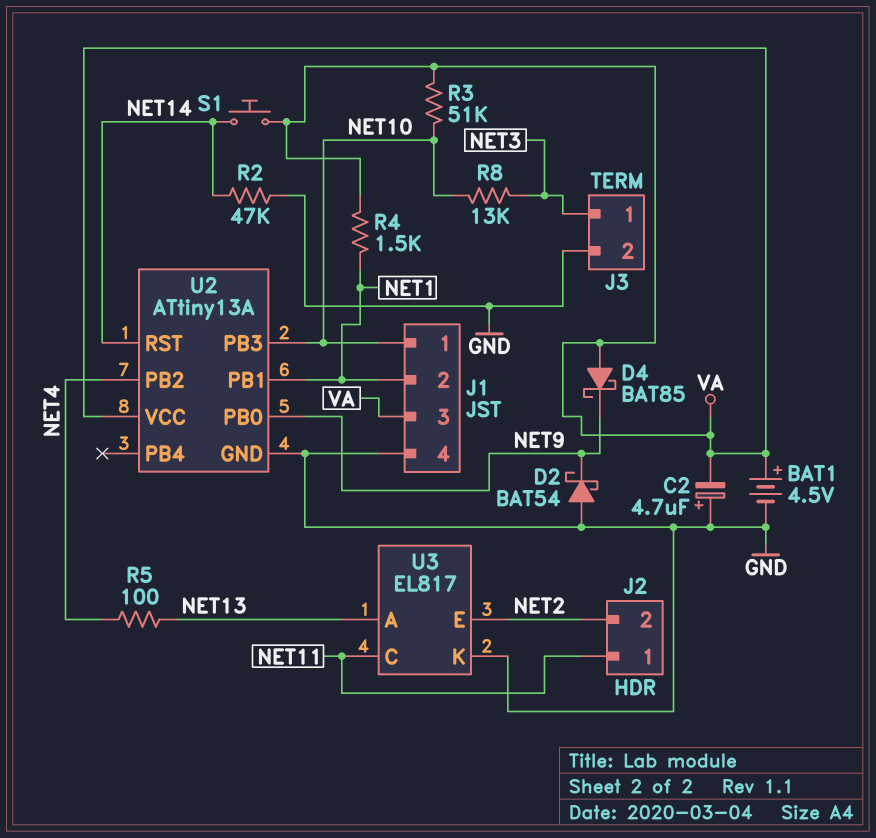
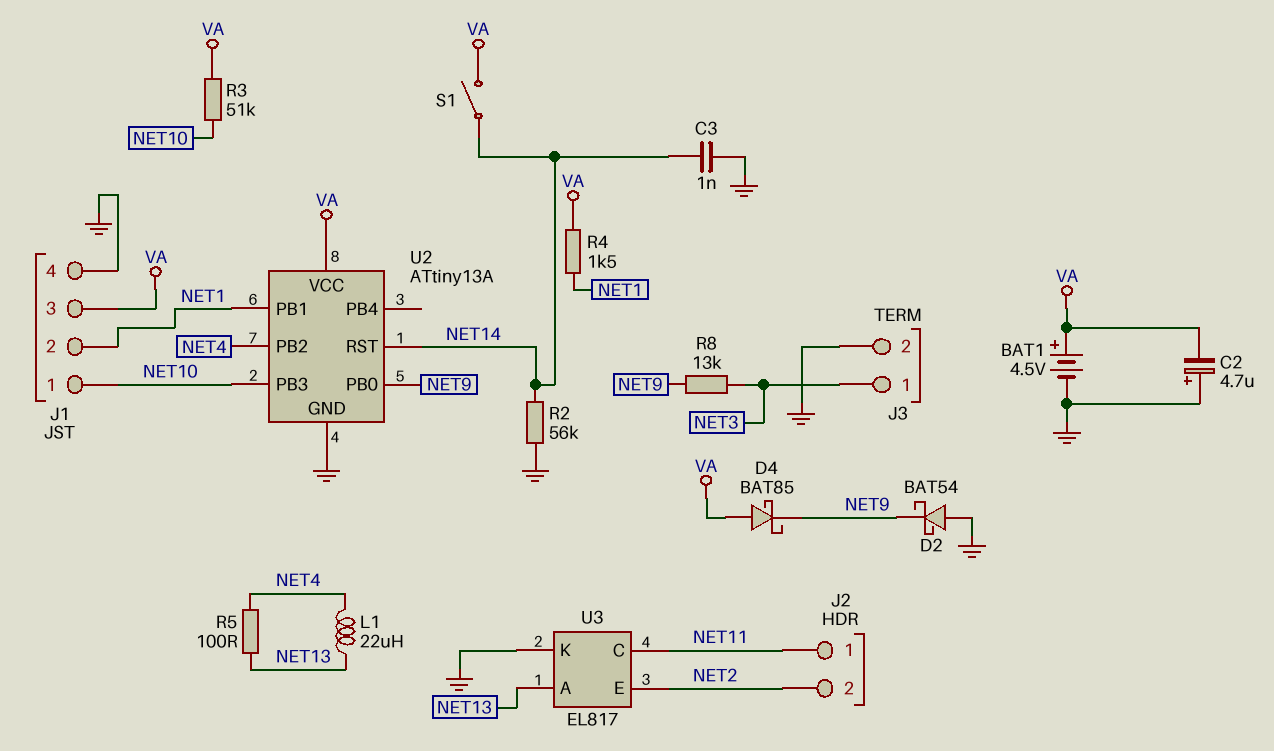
C3: none -> 1nF (GND, NET14)
L1: none -> 22uH (NET4, NET13)
R2: 47k (GND, NET14) -> 56k (GND, NET14)
R8: 13k (NET3, NET10) -> 13k (NET3, NET9)
S1: button (NET14, VA) -> switch (NET14, VA)

